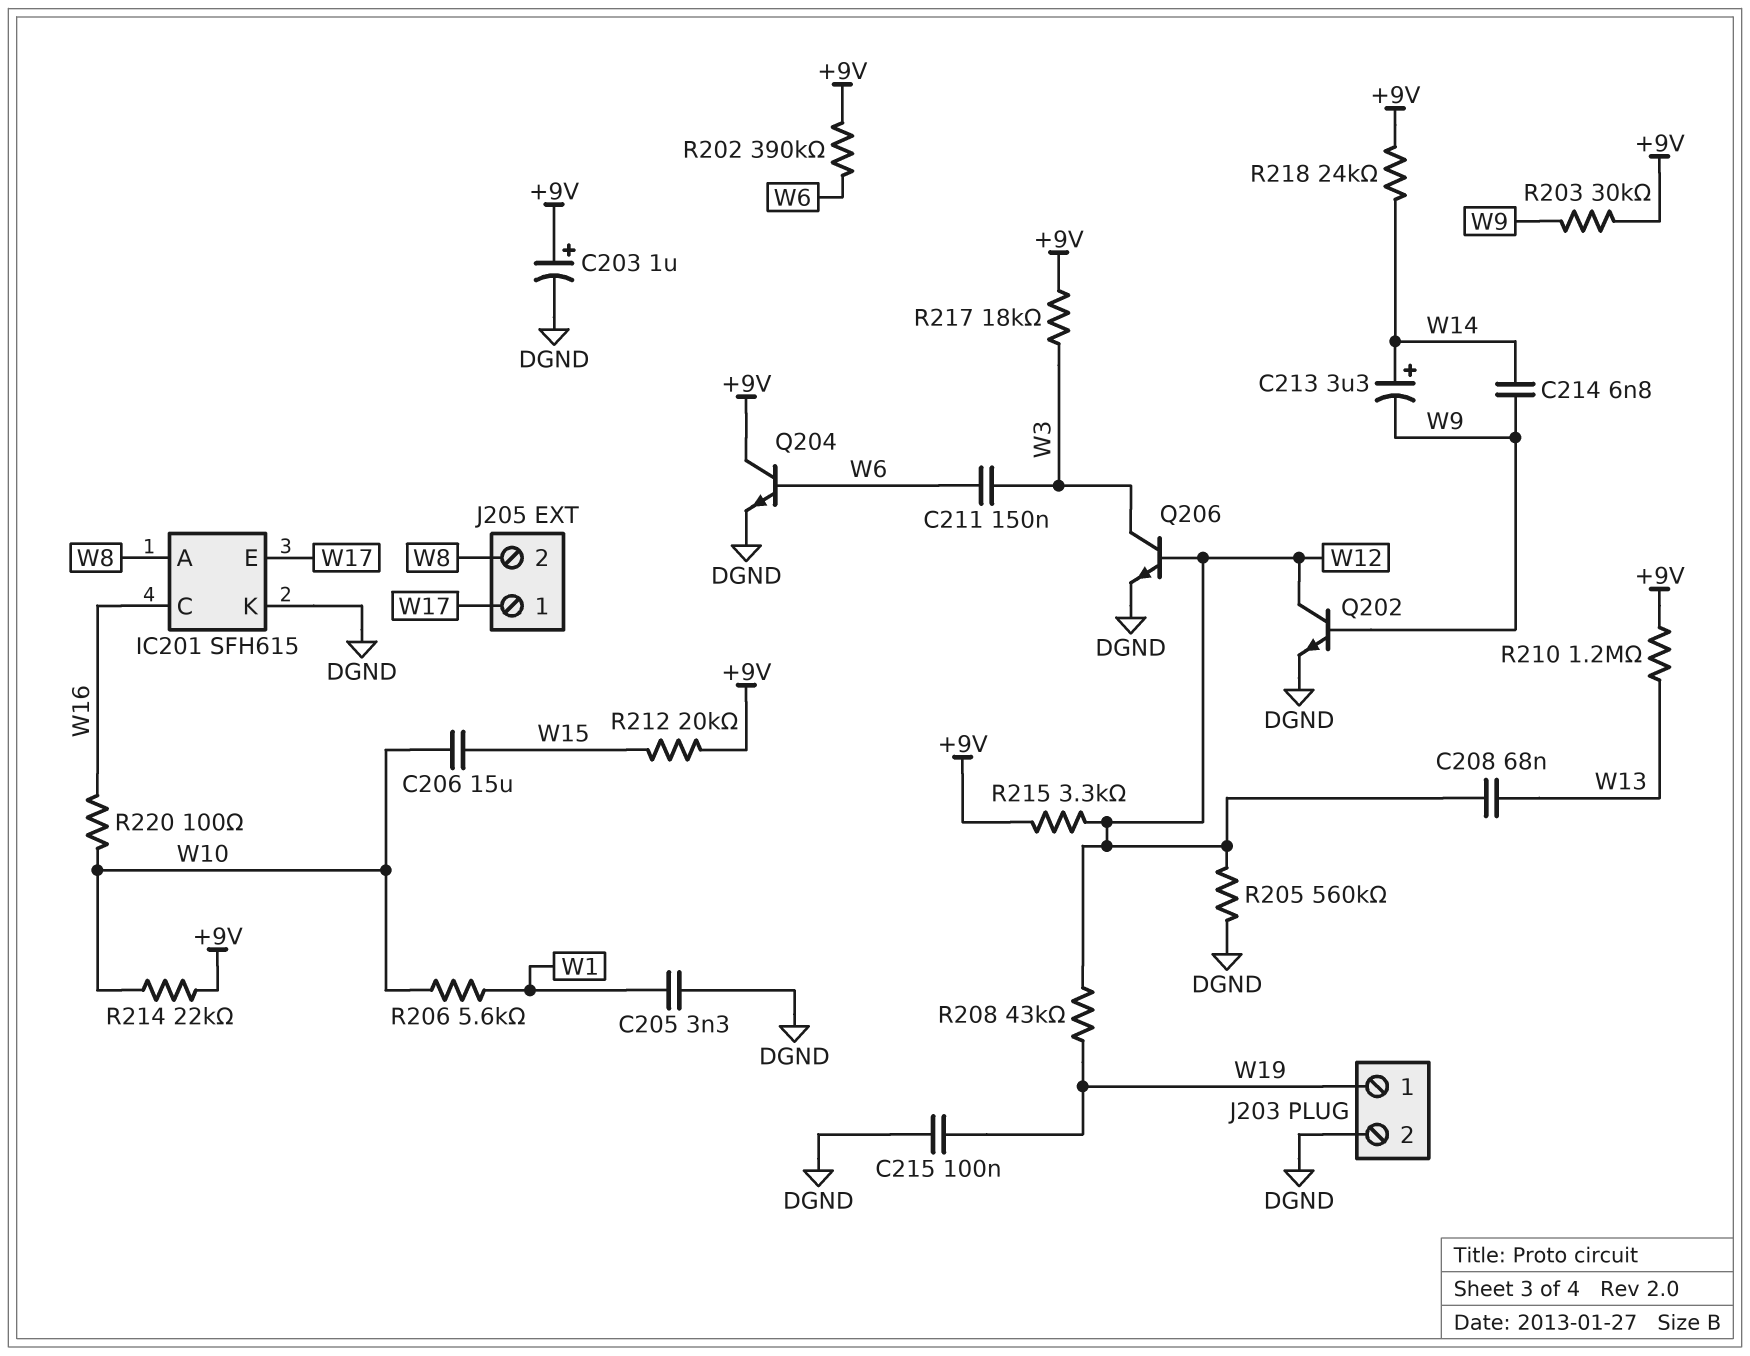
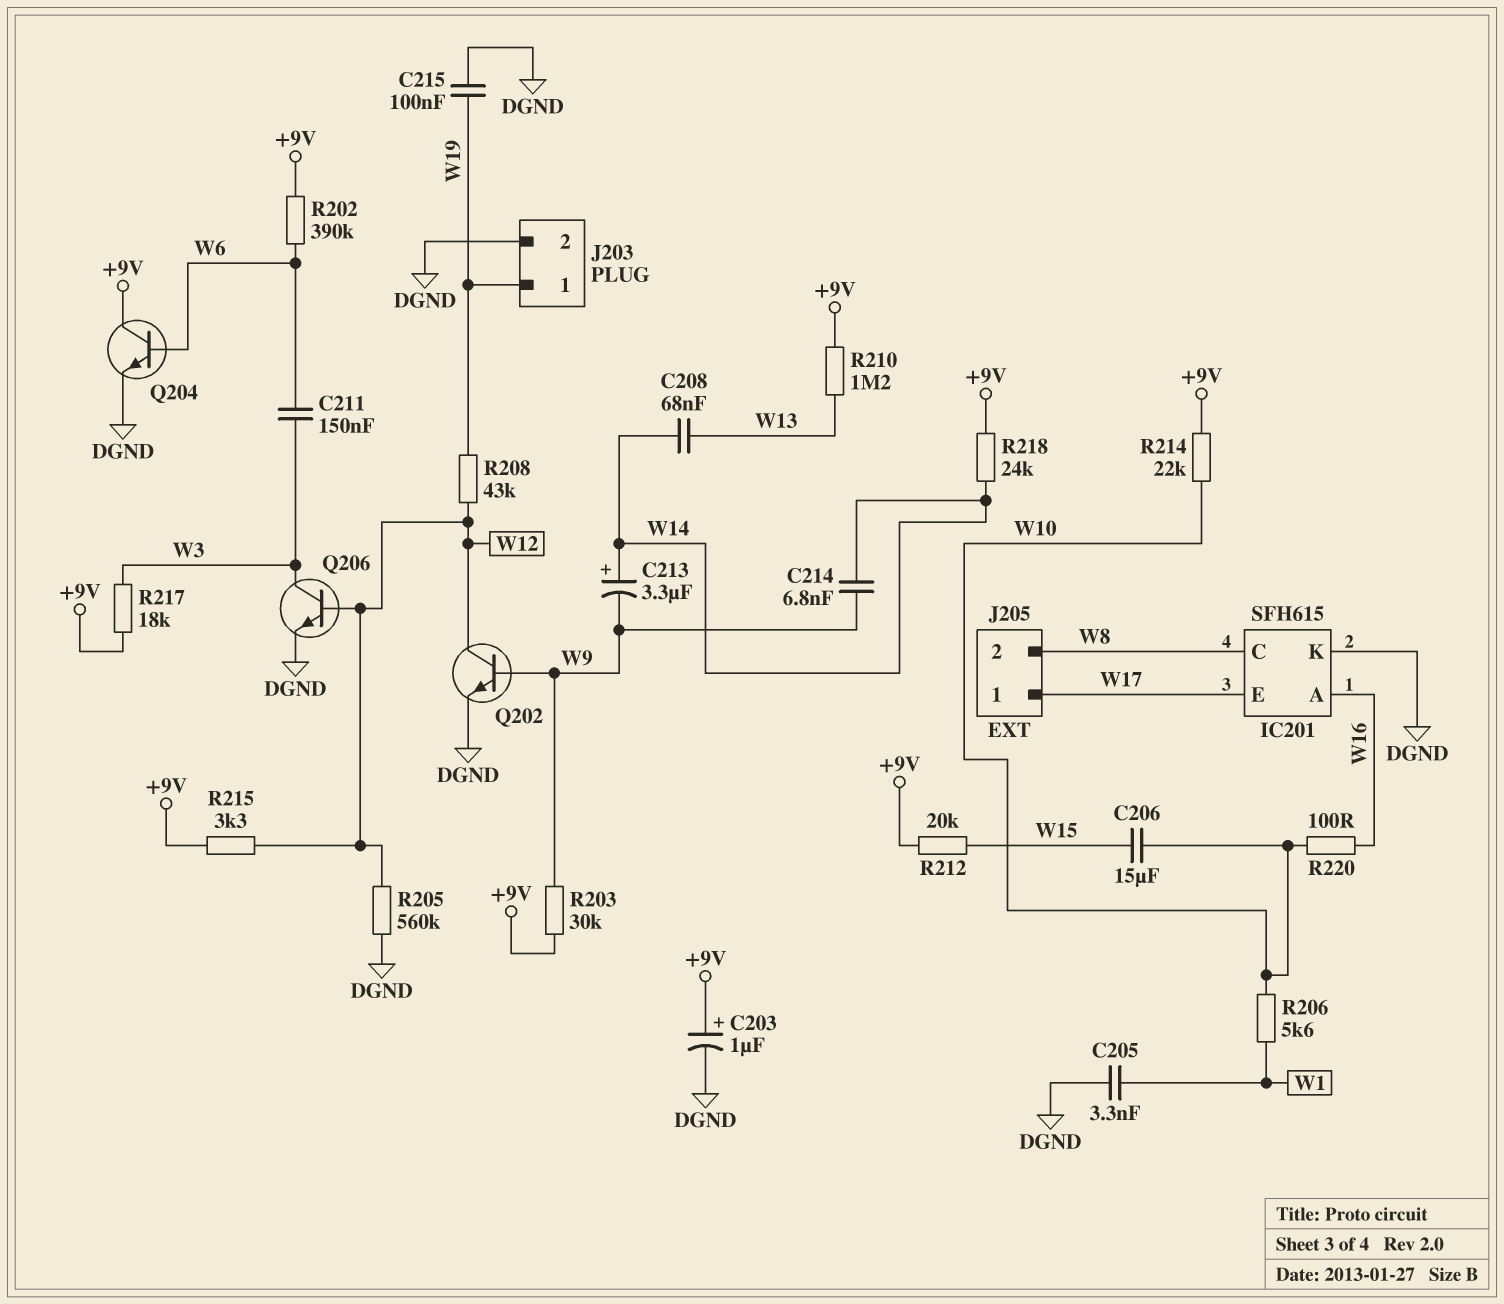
C208: 68nF (W12, W13) -> 68nF (W13, W14)
IC201 pin A: W8 -> W16
IC201 pin C: W16 -> W8

